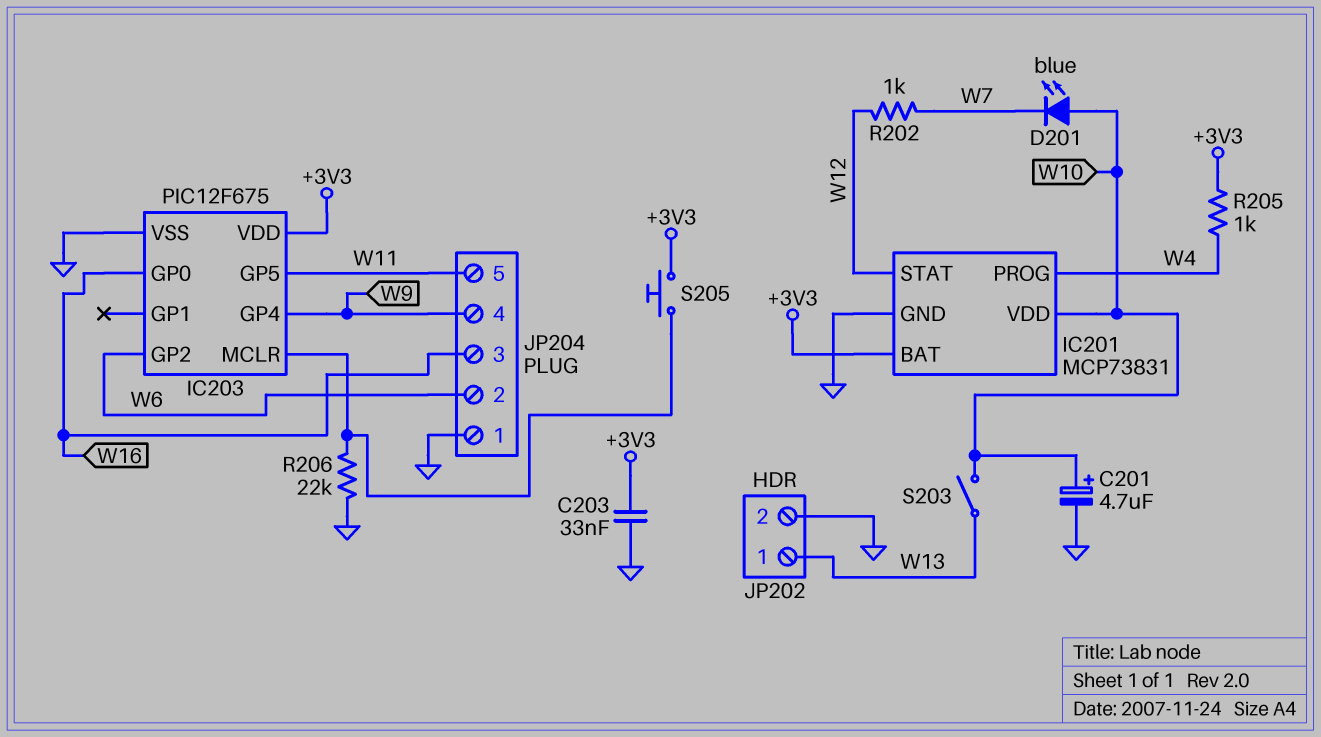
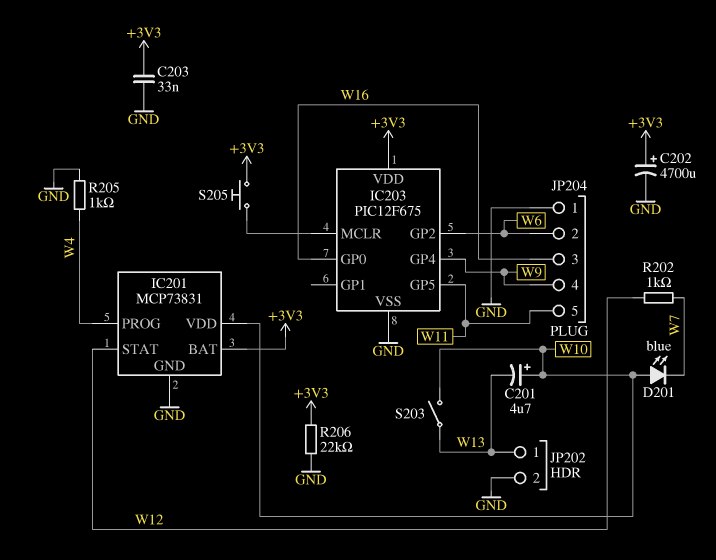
C201: 4.7uF (plus W10, minus GND) -> 4.7uF (plus W10, minus W13)
C202: none -> 4700uF (plus +3V3, minus GND)
R205: 1k (+3V3, W4) -> 1k (GND, W4)
R206: 22k (GND, IC203/MCLR) -> 22k (+3V3, GND)

